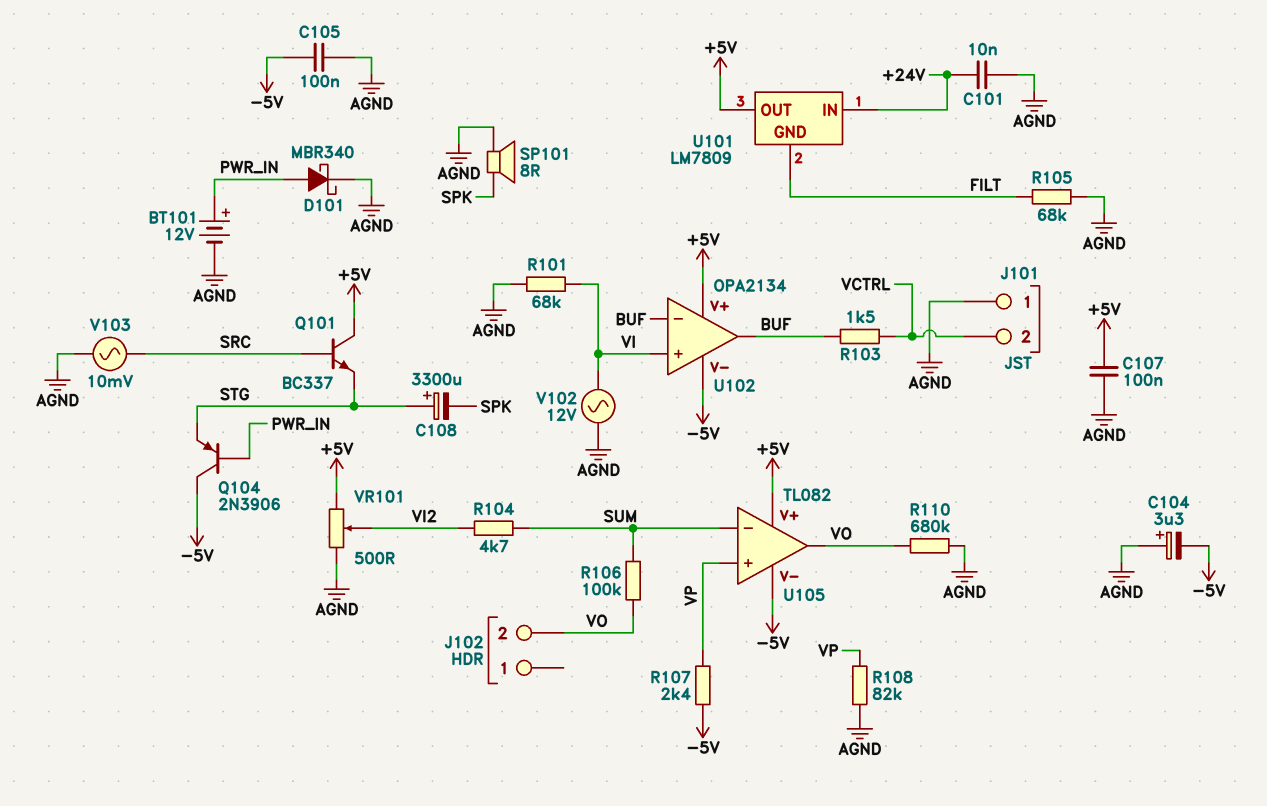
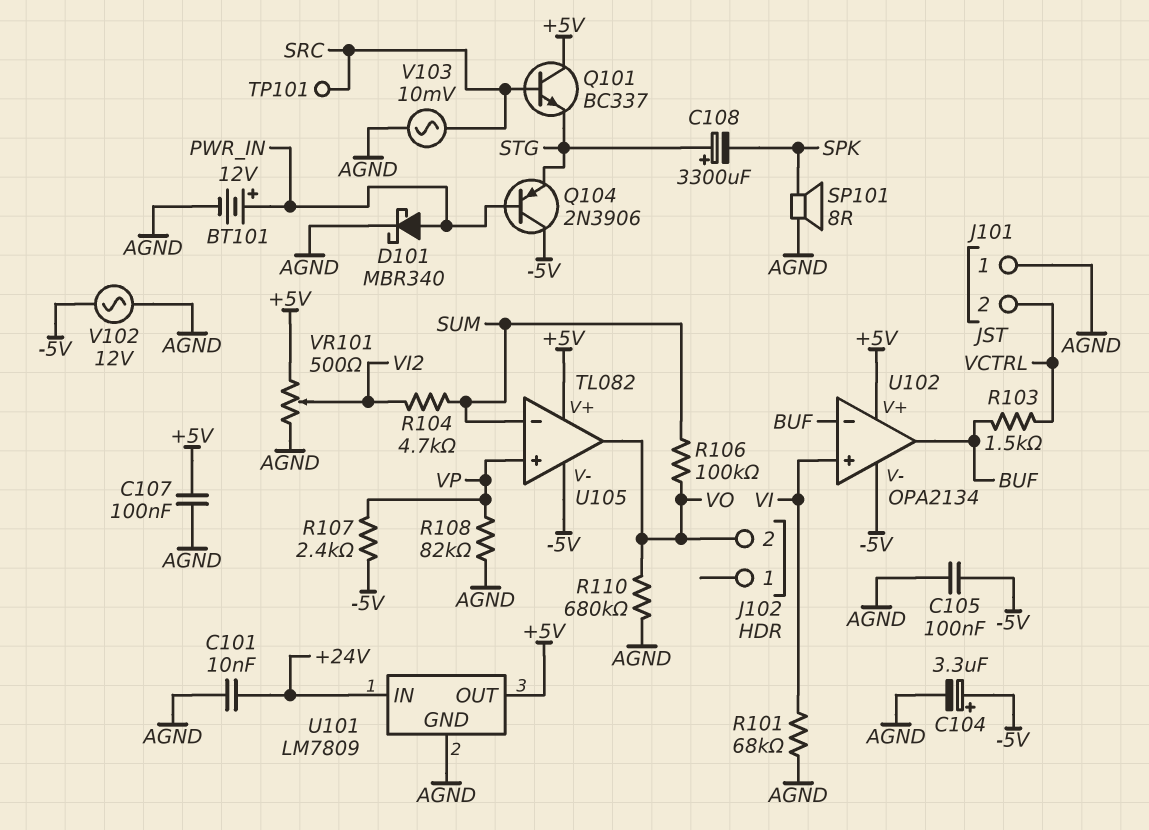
C104: 3.3uF (plus AGND, minus -5V) -> 3.3uF (plus -5V, minus AGND)
R105: 68k (AGND, FILT) -> none
TP101: none -> test point (SRC)
U101 pin GND: FILT -> AGND
V102: AC 12V (AGND, VI) -> AC 12V (-5V, AGND)

